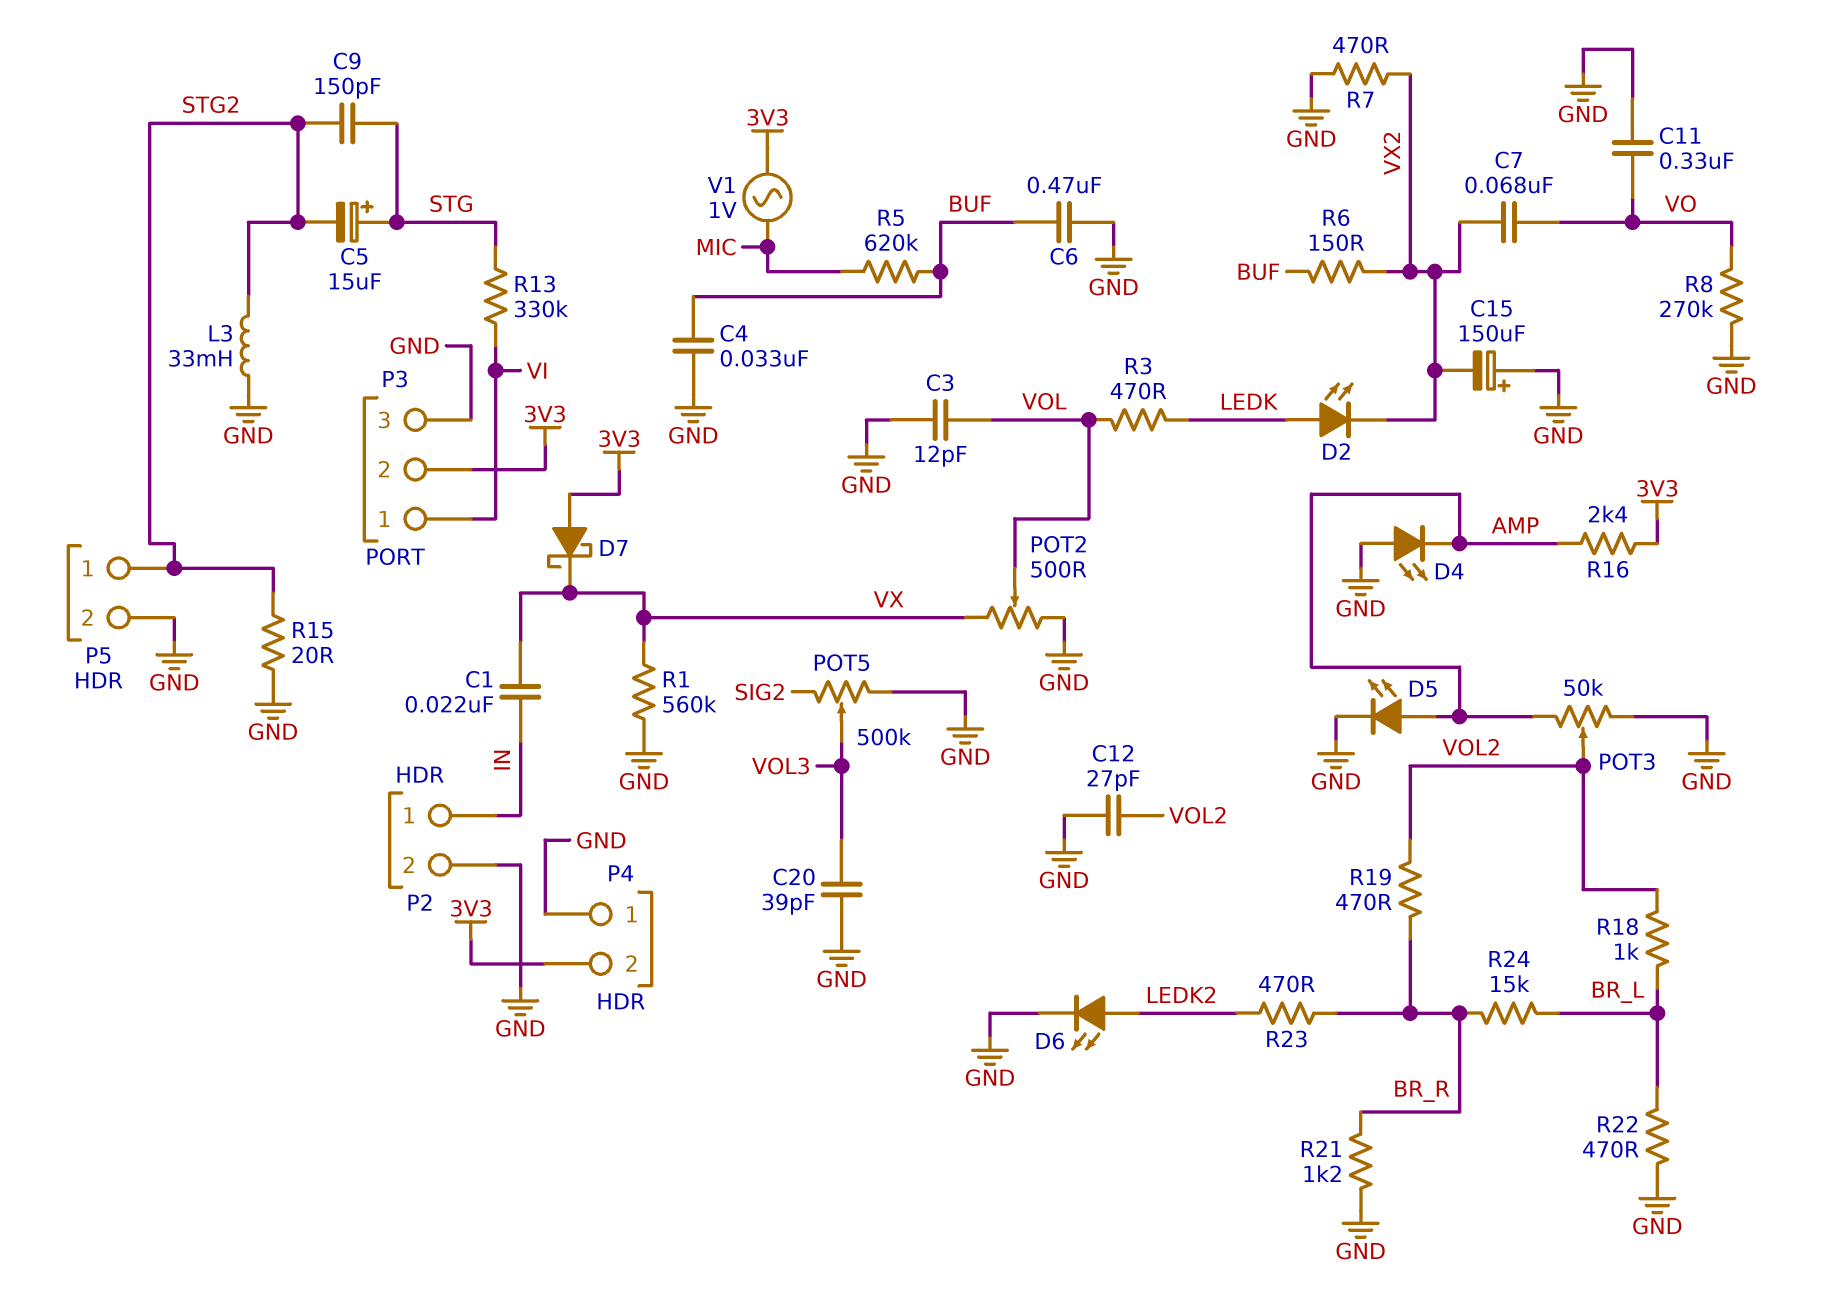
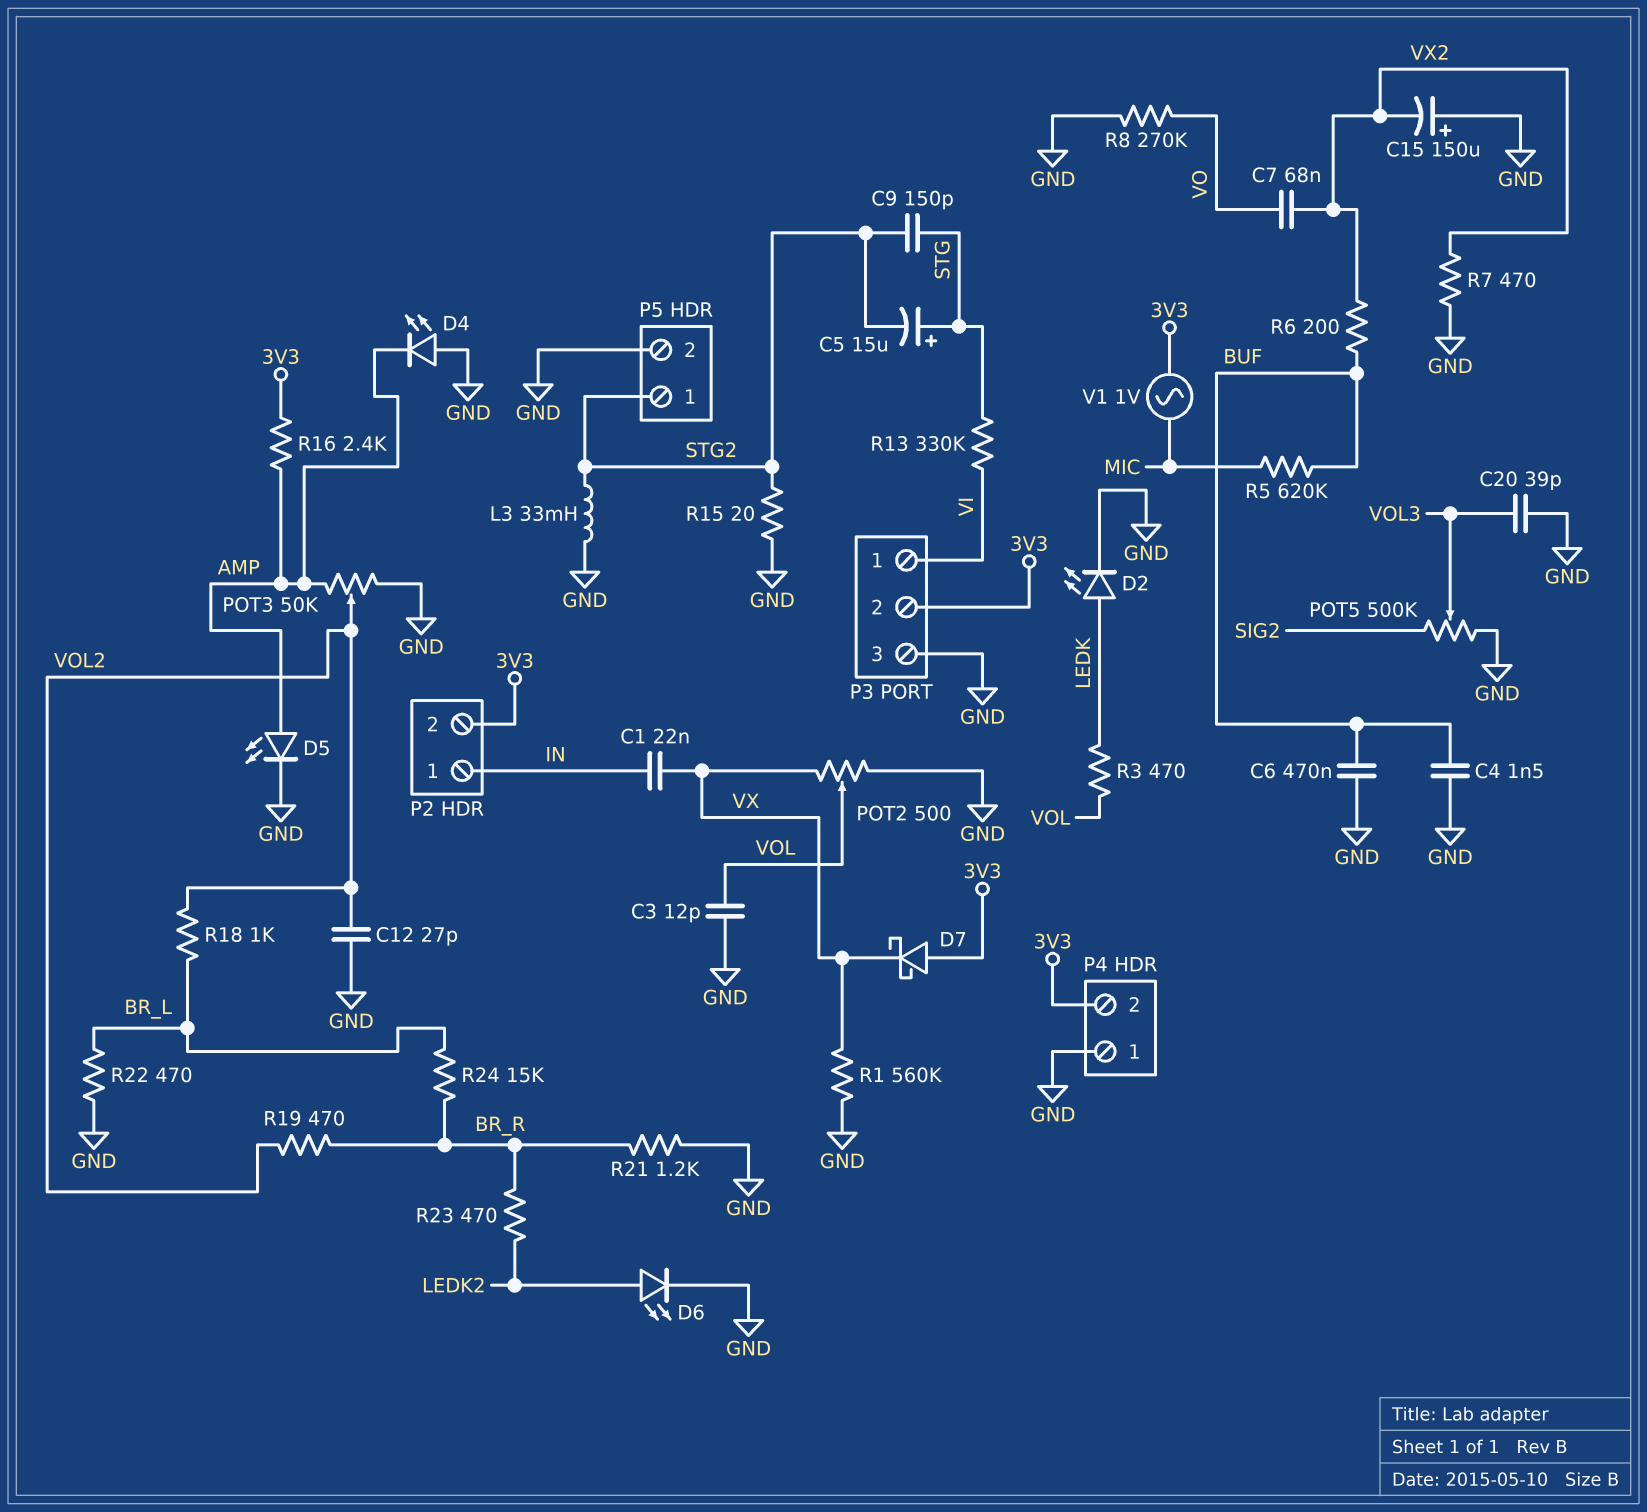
C4: 33nF (BUF, GND) -> 1.5nF (BUF, GND)
C11: 330nF (GND, VO) -> none
D2: LED (A LEDK, K VX2) -> LED (A LEDK, K GND)
P2 pin 2: GND -> 3V3
R6: 150 (BUF, VX2) -> 200 (BUF, VX2)

